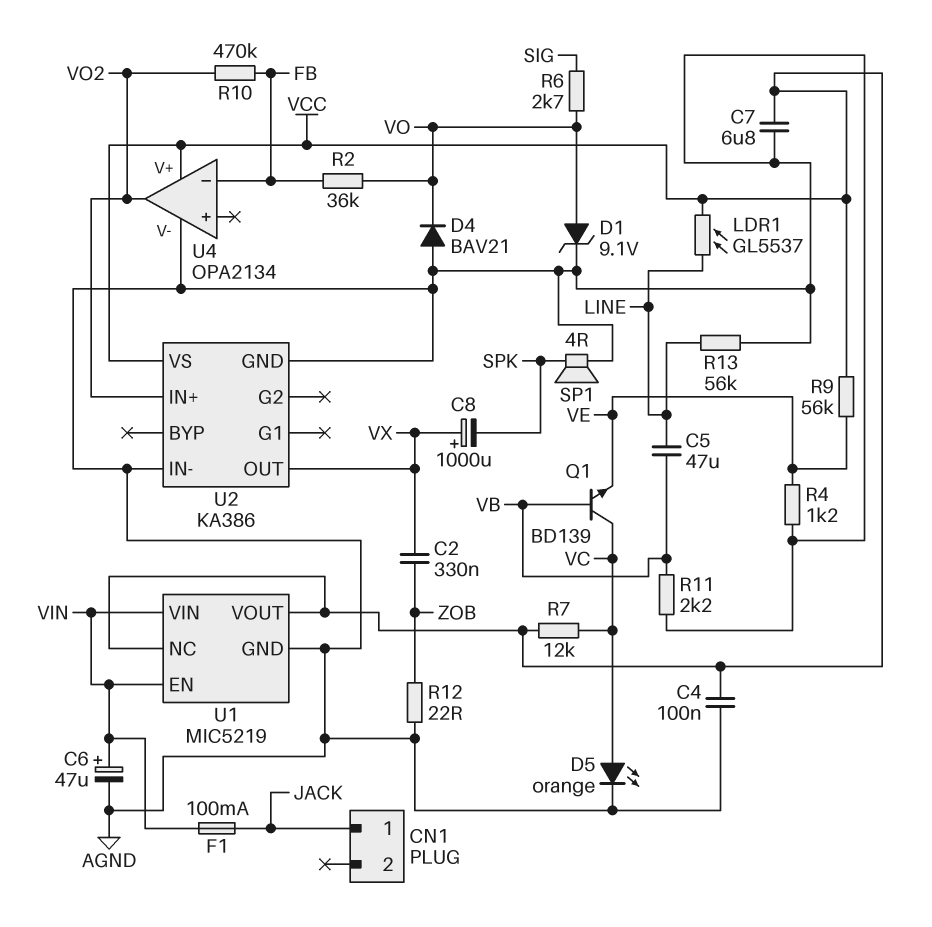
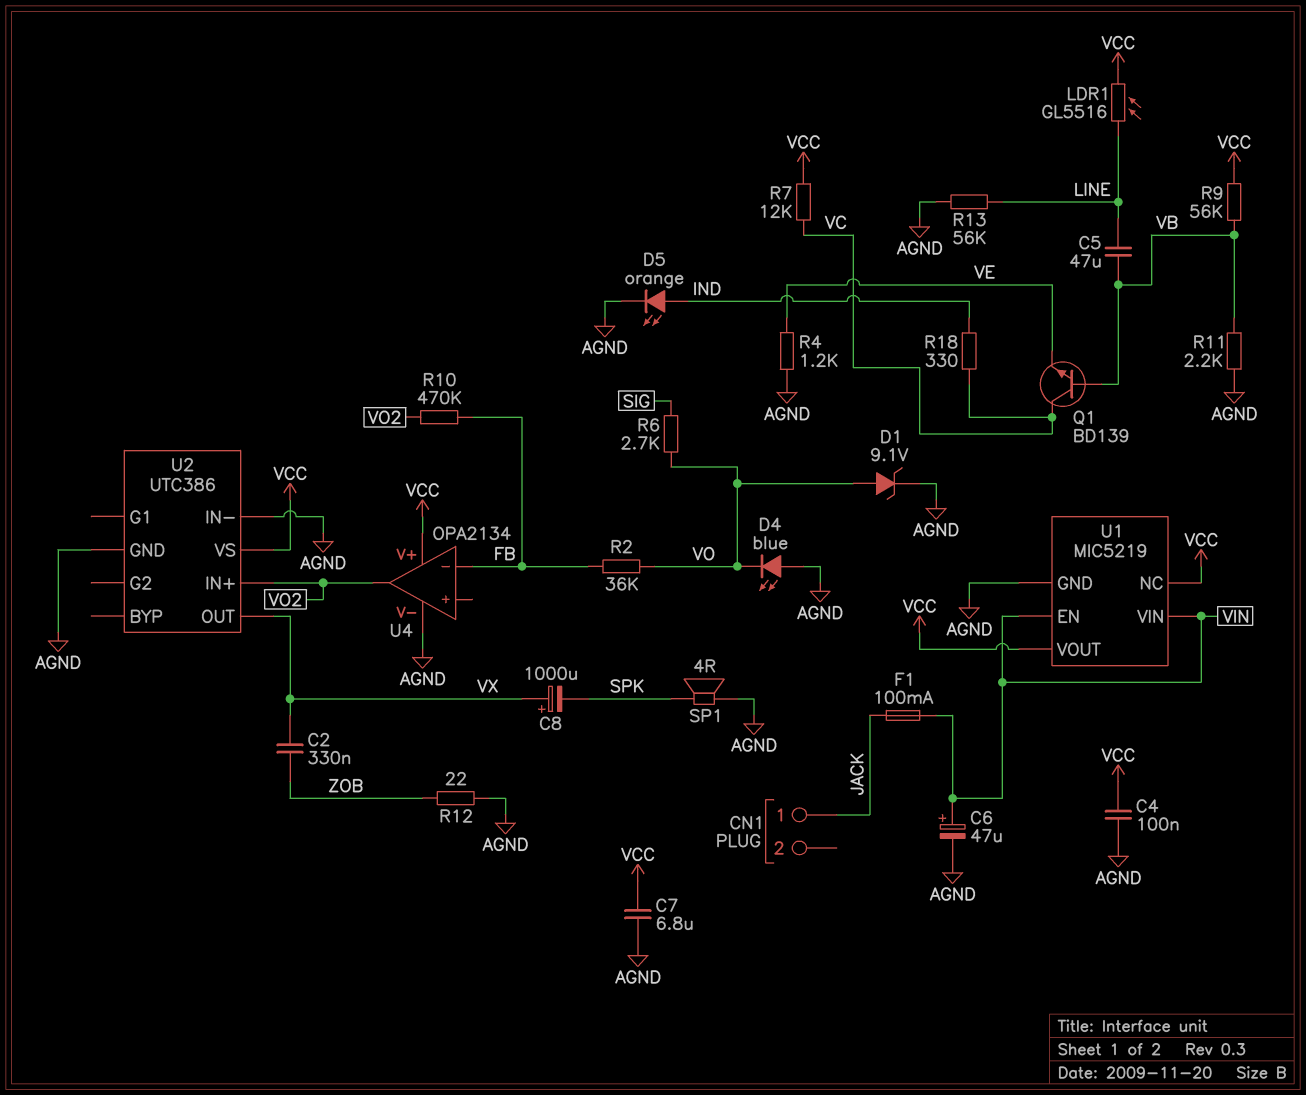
D4: diode BAV21 (A AGND, K VO) -> LED blue (A AGND, K VO)
D5: LED orange (A VC, K AGND) -> LED orange (A IND, K AGND)
LDR1: GL5537 (LINE, VCC) -> GL5516 (LINE, VCC)
R9: 56k (VCC, VE) -> 56k (VB, VCC)
R18: none -> 330 (IND, VC)
U2: KA386 -> UTC386

